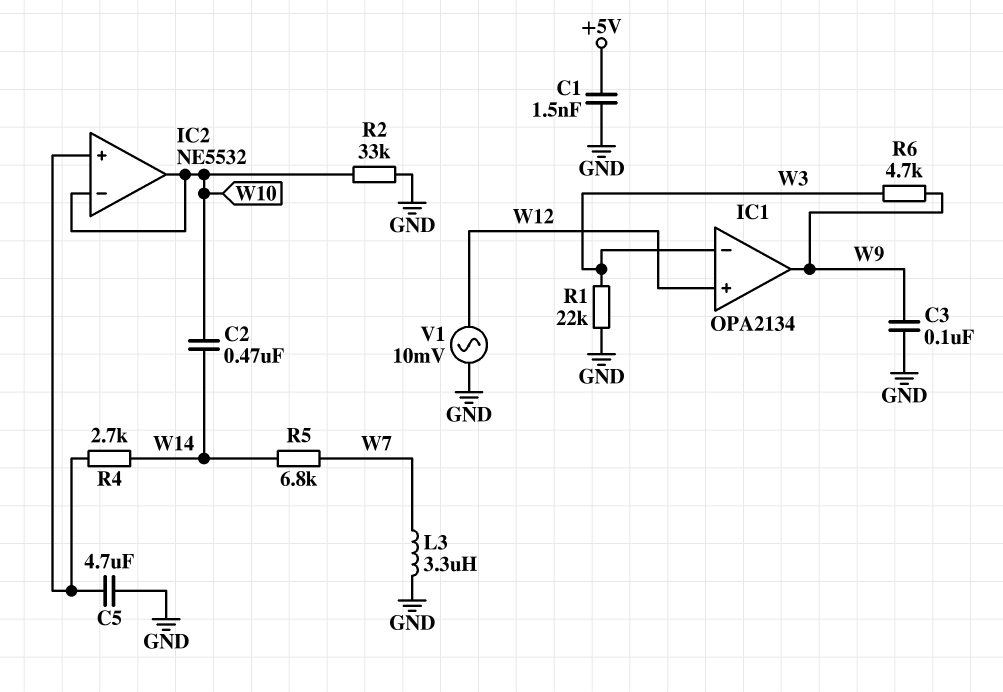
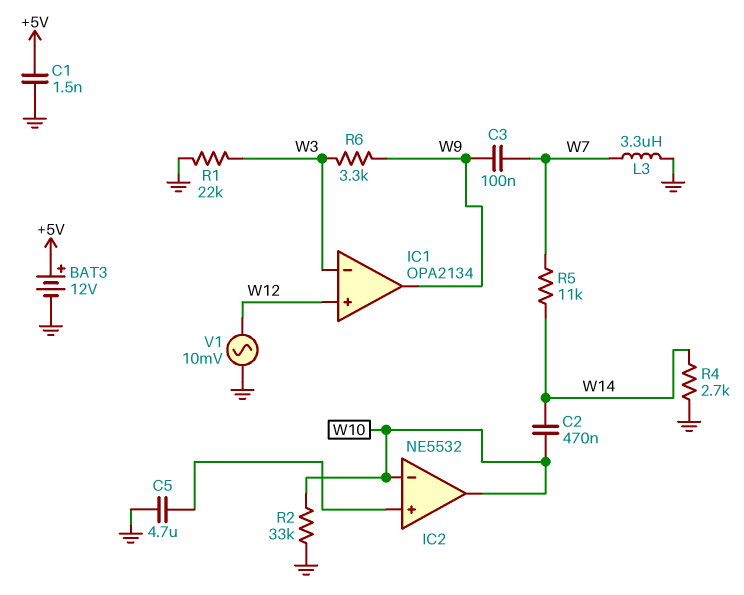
BAT3: none -> 12V (plus +5V, minus GND)
C3: 100nF (GND, W9) -> 100nF (W7, W9)
R4: 2.7k (IC2/in+, W14) -> 2.7k (GND, W14)
R5: 6.8k (W7, W14) -> 11k (W7, W14)
R6: 4.7k (W3, W9) -> 3.3k (W3, W9)

